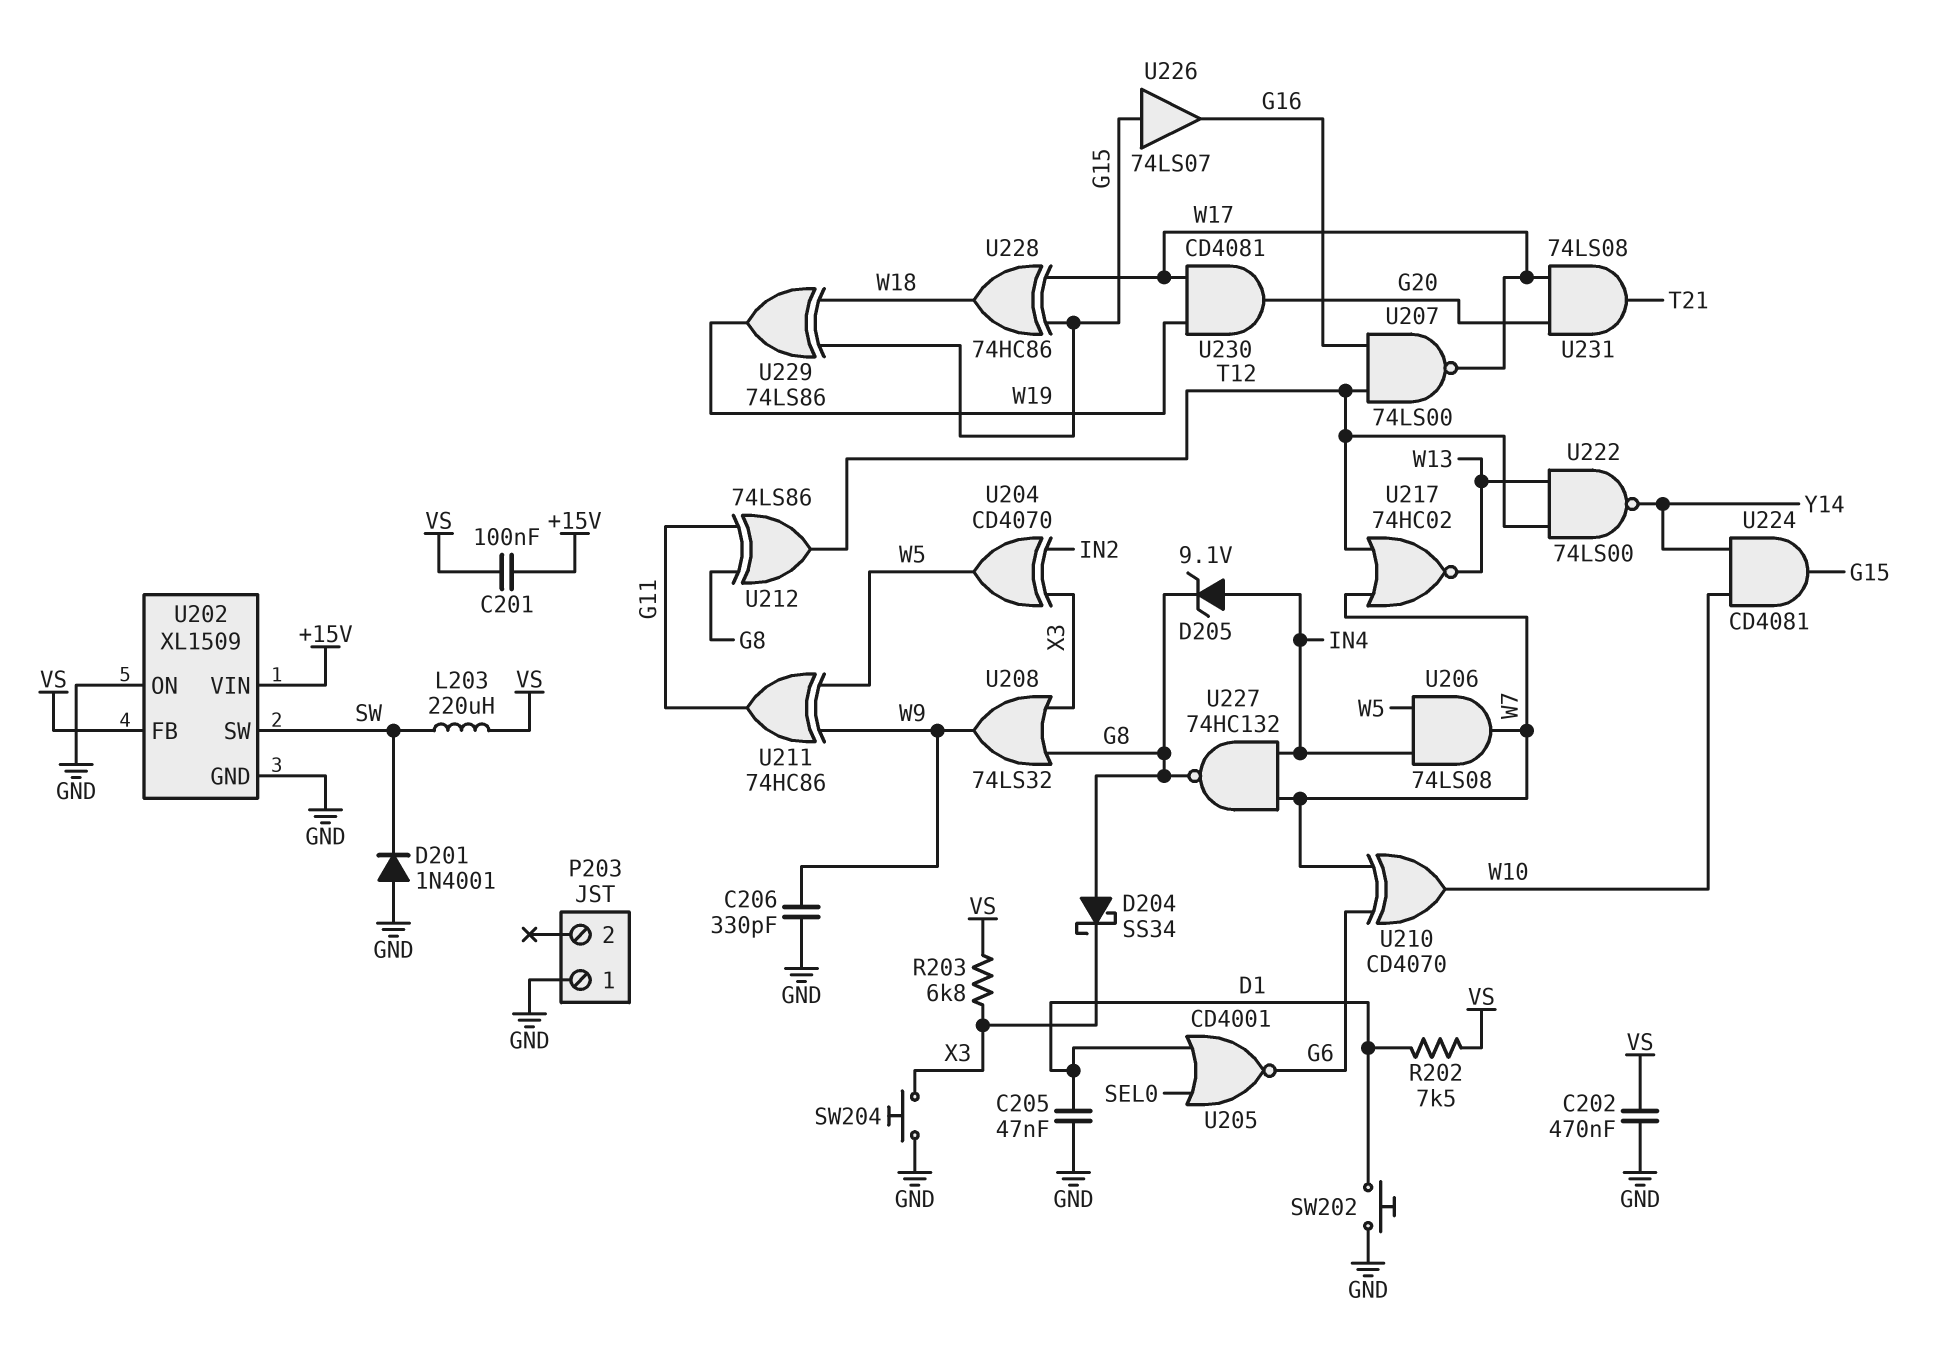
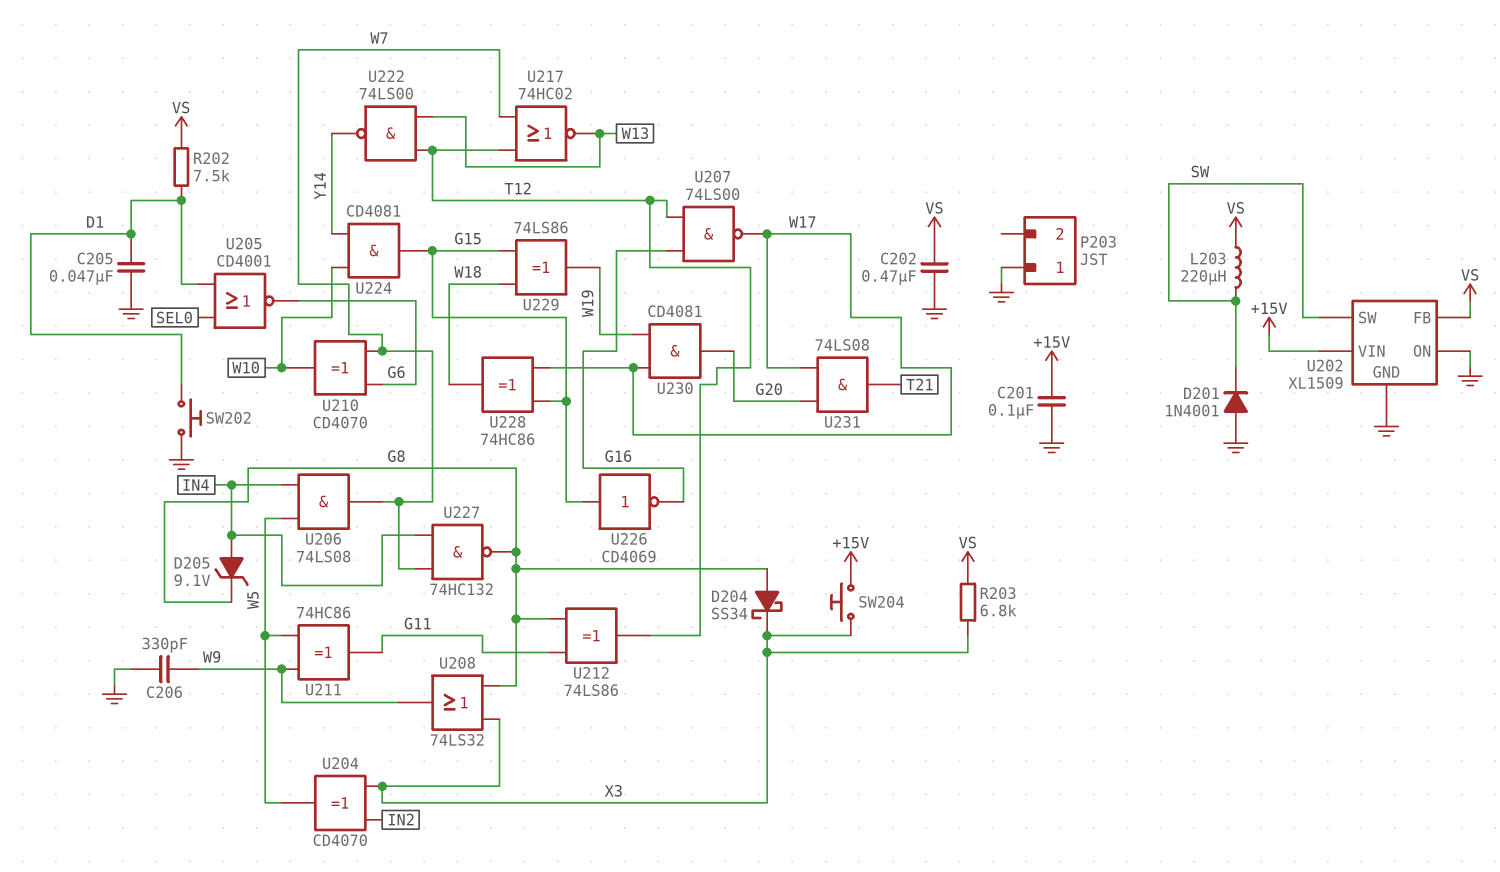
C201: 100nF (+15V, VS) -> 100nF (+15V, GND)
SW204: button (GND, X3) -> button (+15V, X3)
U226: buffer 74LS07 (in G15, out G16) -> NOT CD4069 (in G15, out G16)

